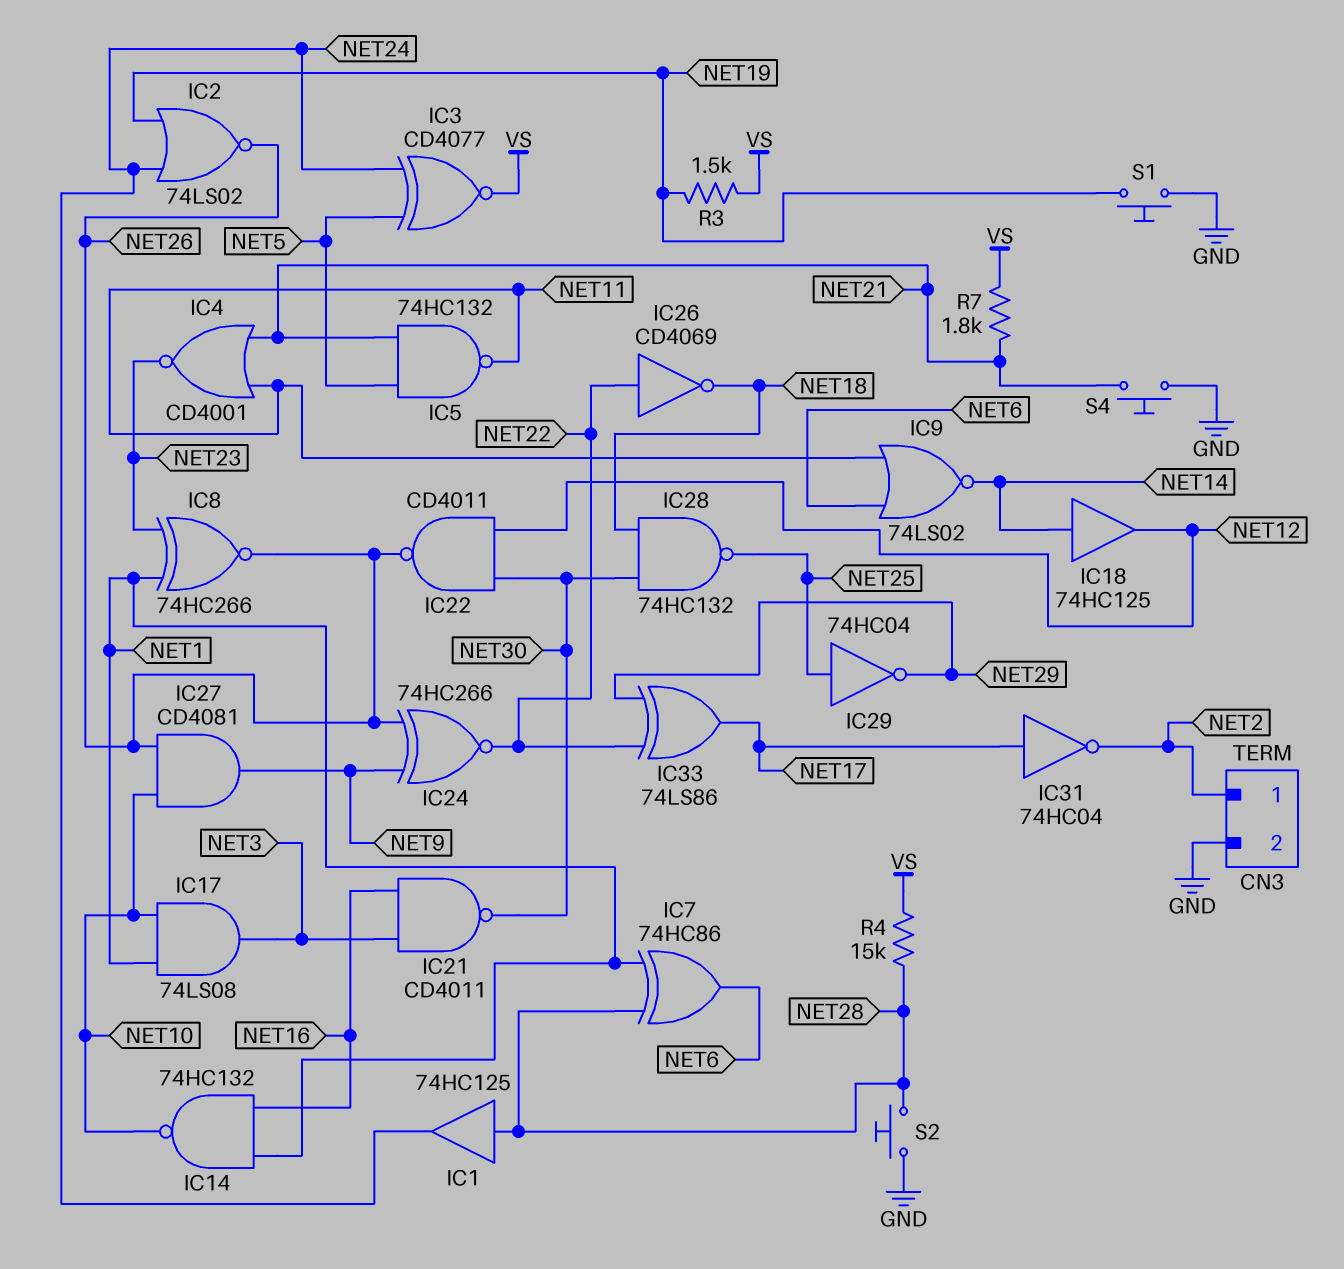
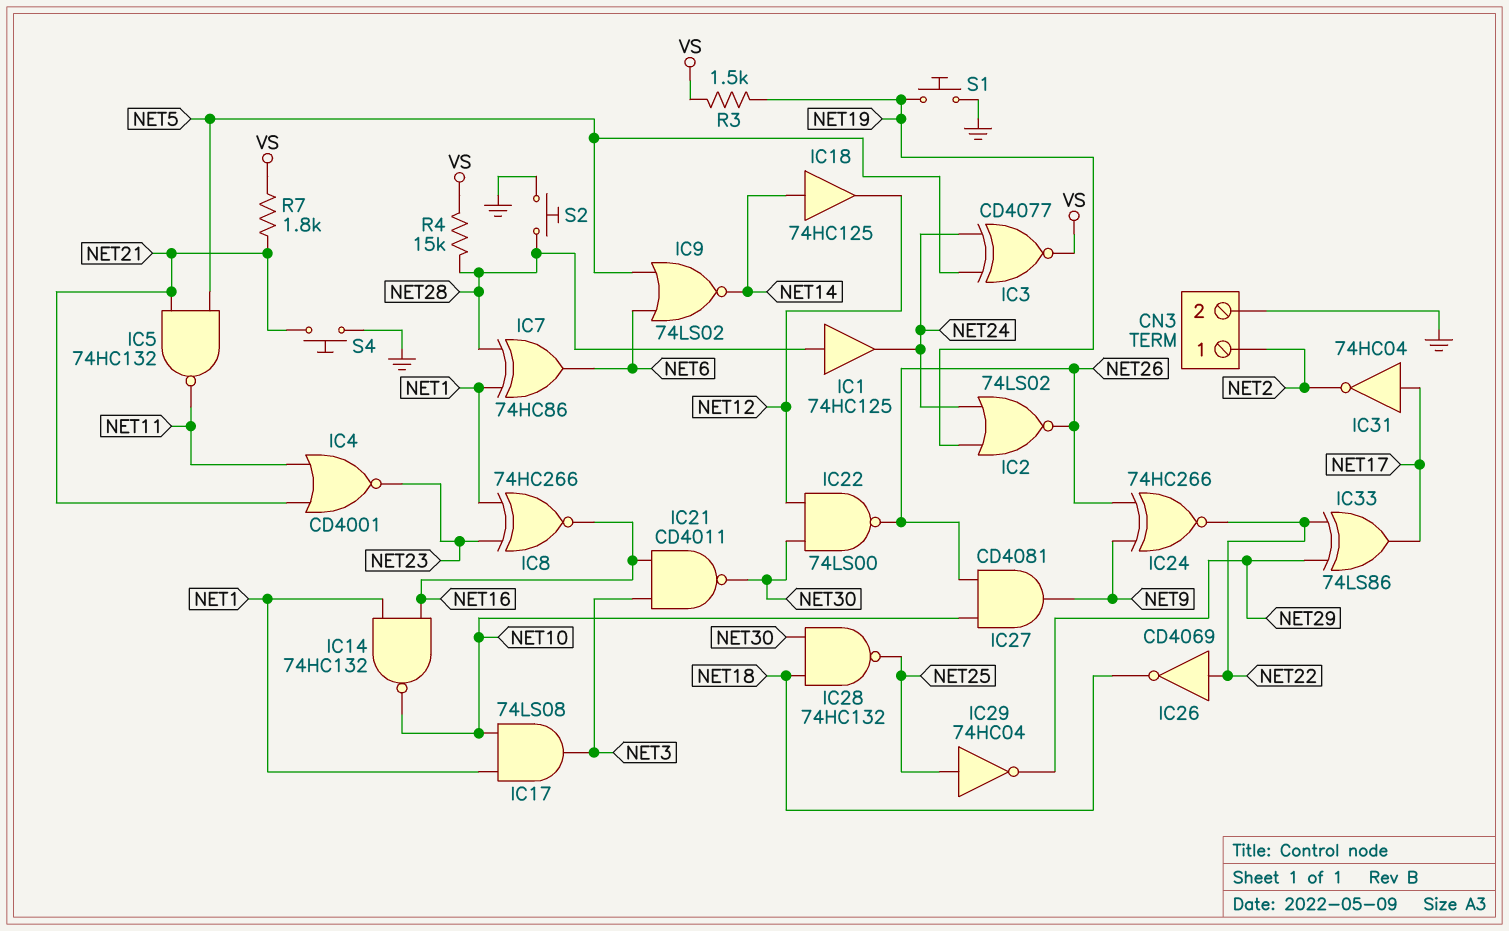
IC8: XNOR 74HC266 (in NET1, in NET23, out NET26) -> XNOR 74HC266 (in NET1, in NET23, out NET16)
IC9: NOR 74LS02 (in NET6, in NET11, out NET14) -> NOR 74LS02 (in NET5, in NET6, out NET14)
IC22: NAND CD4011 (in NET12, in NET30, out NET26) -> NAND 74LS00 (in NET12, in NET30, out NET26)

